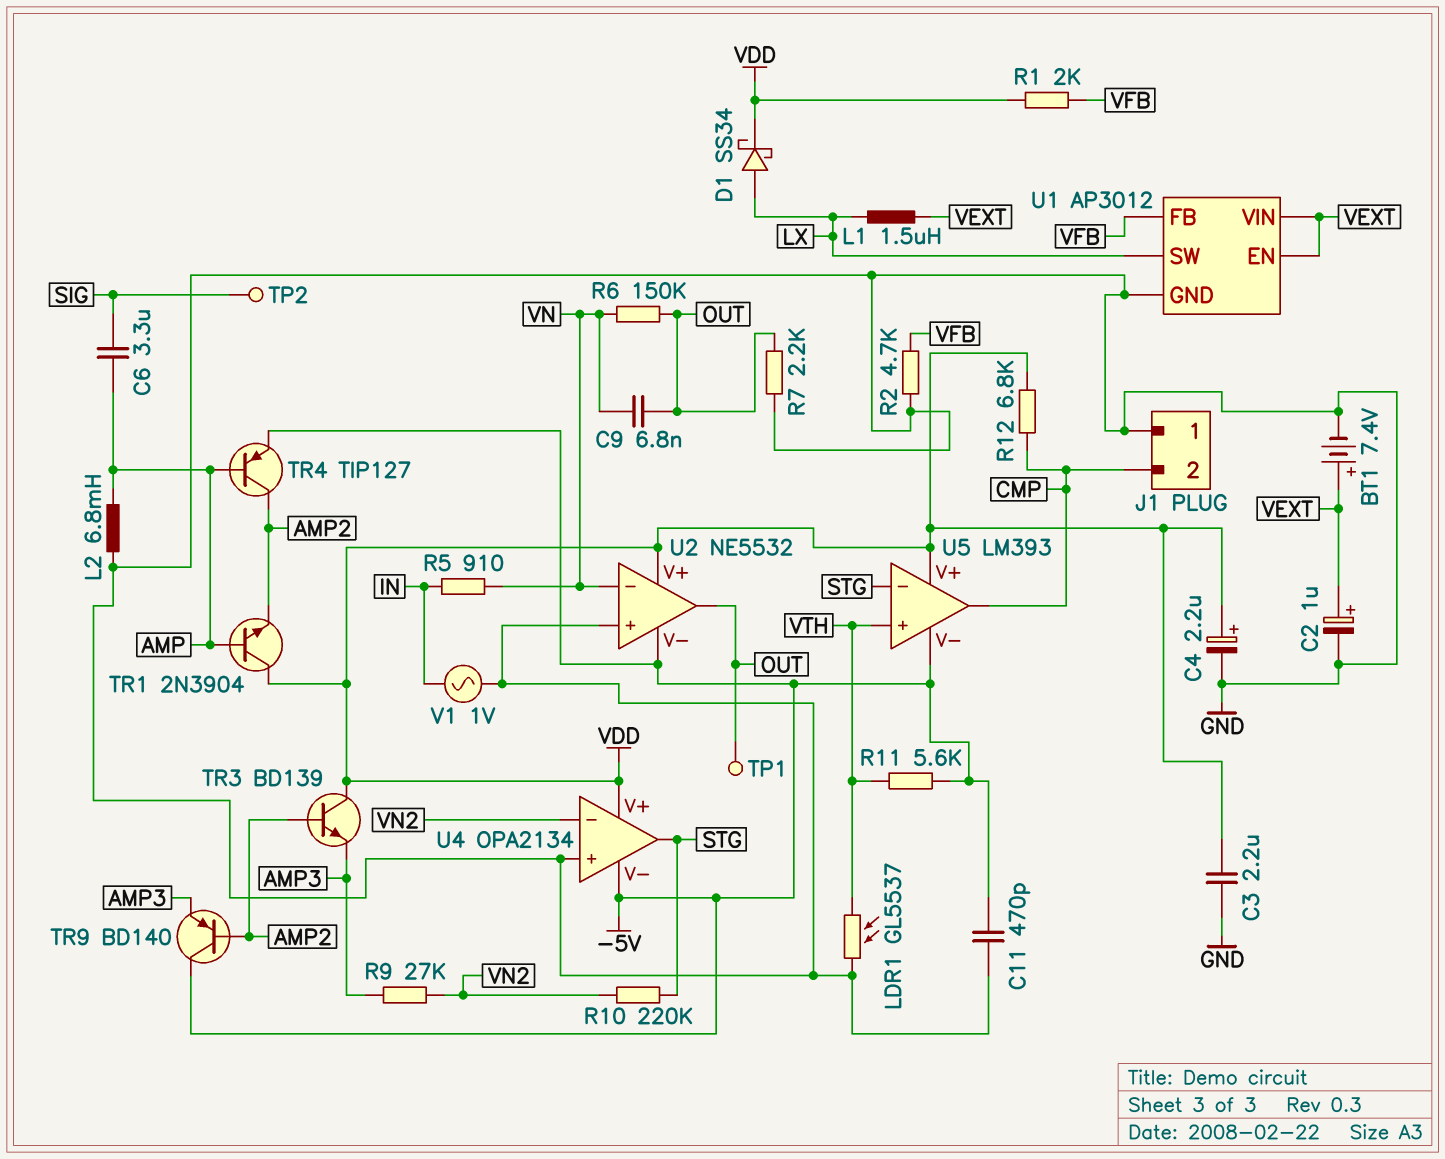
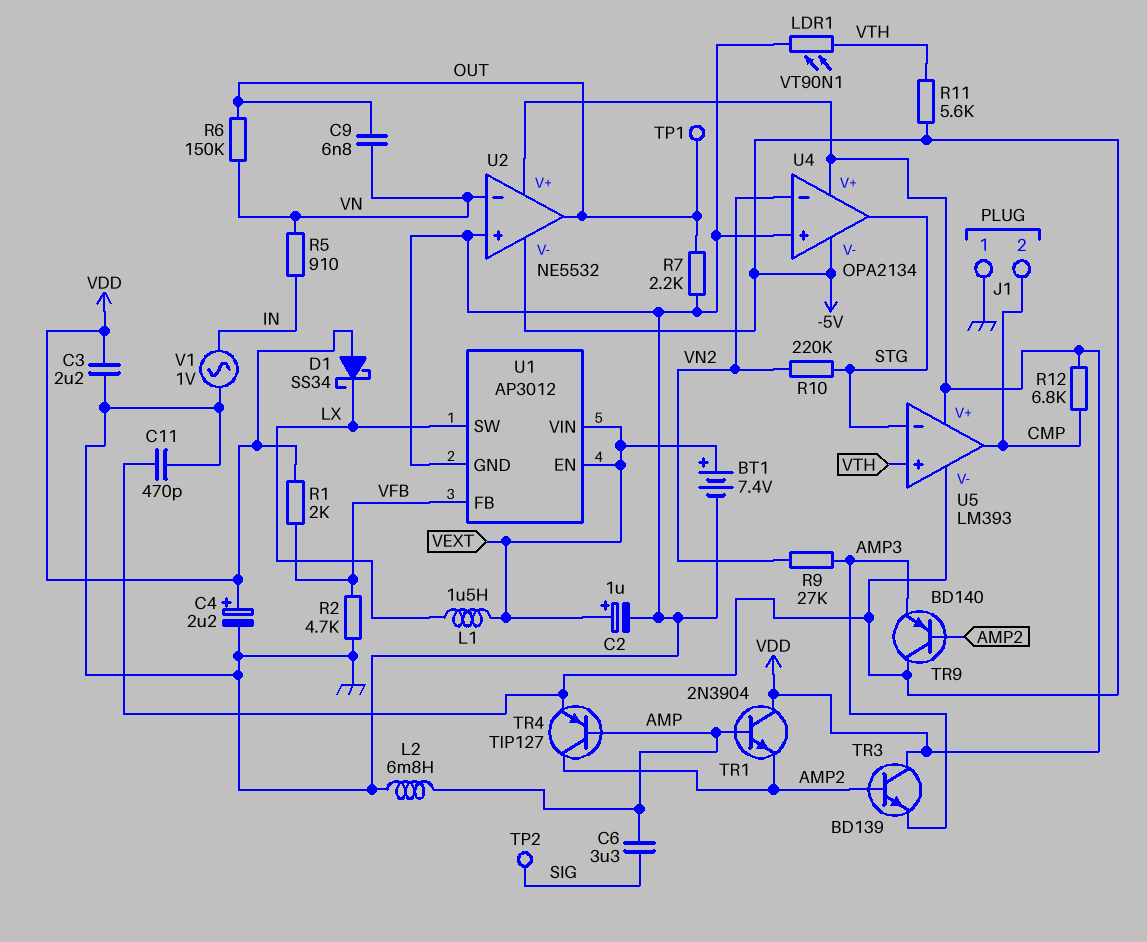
D1: schottky SS34 (A LX, K VDD) -> schottky SS34 (A VDD, K LX)
LDR1: GL5537 (GND, VTH) -> VT90N1 (GND, VTH)

